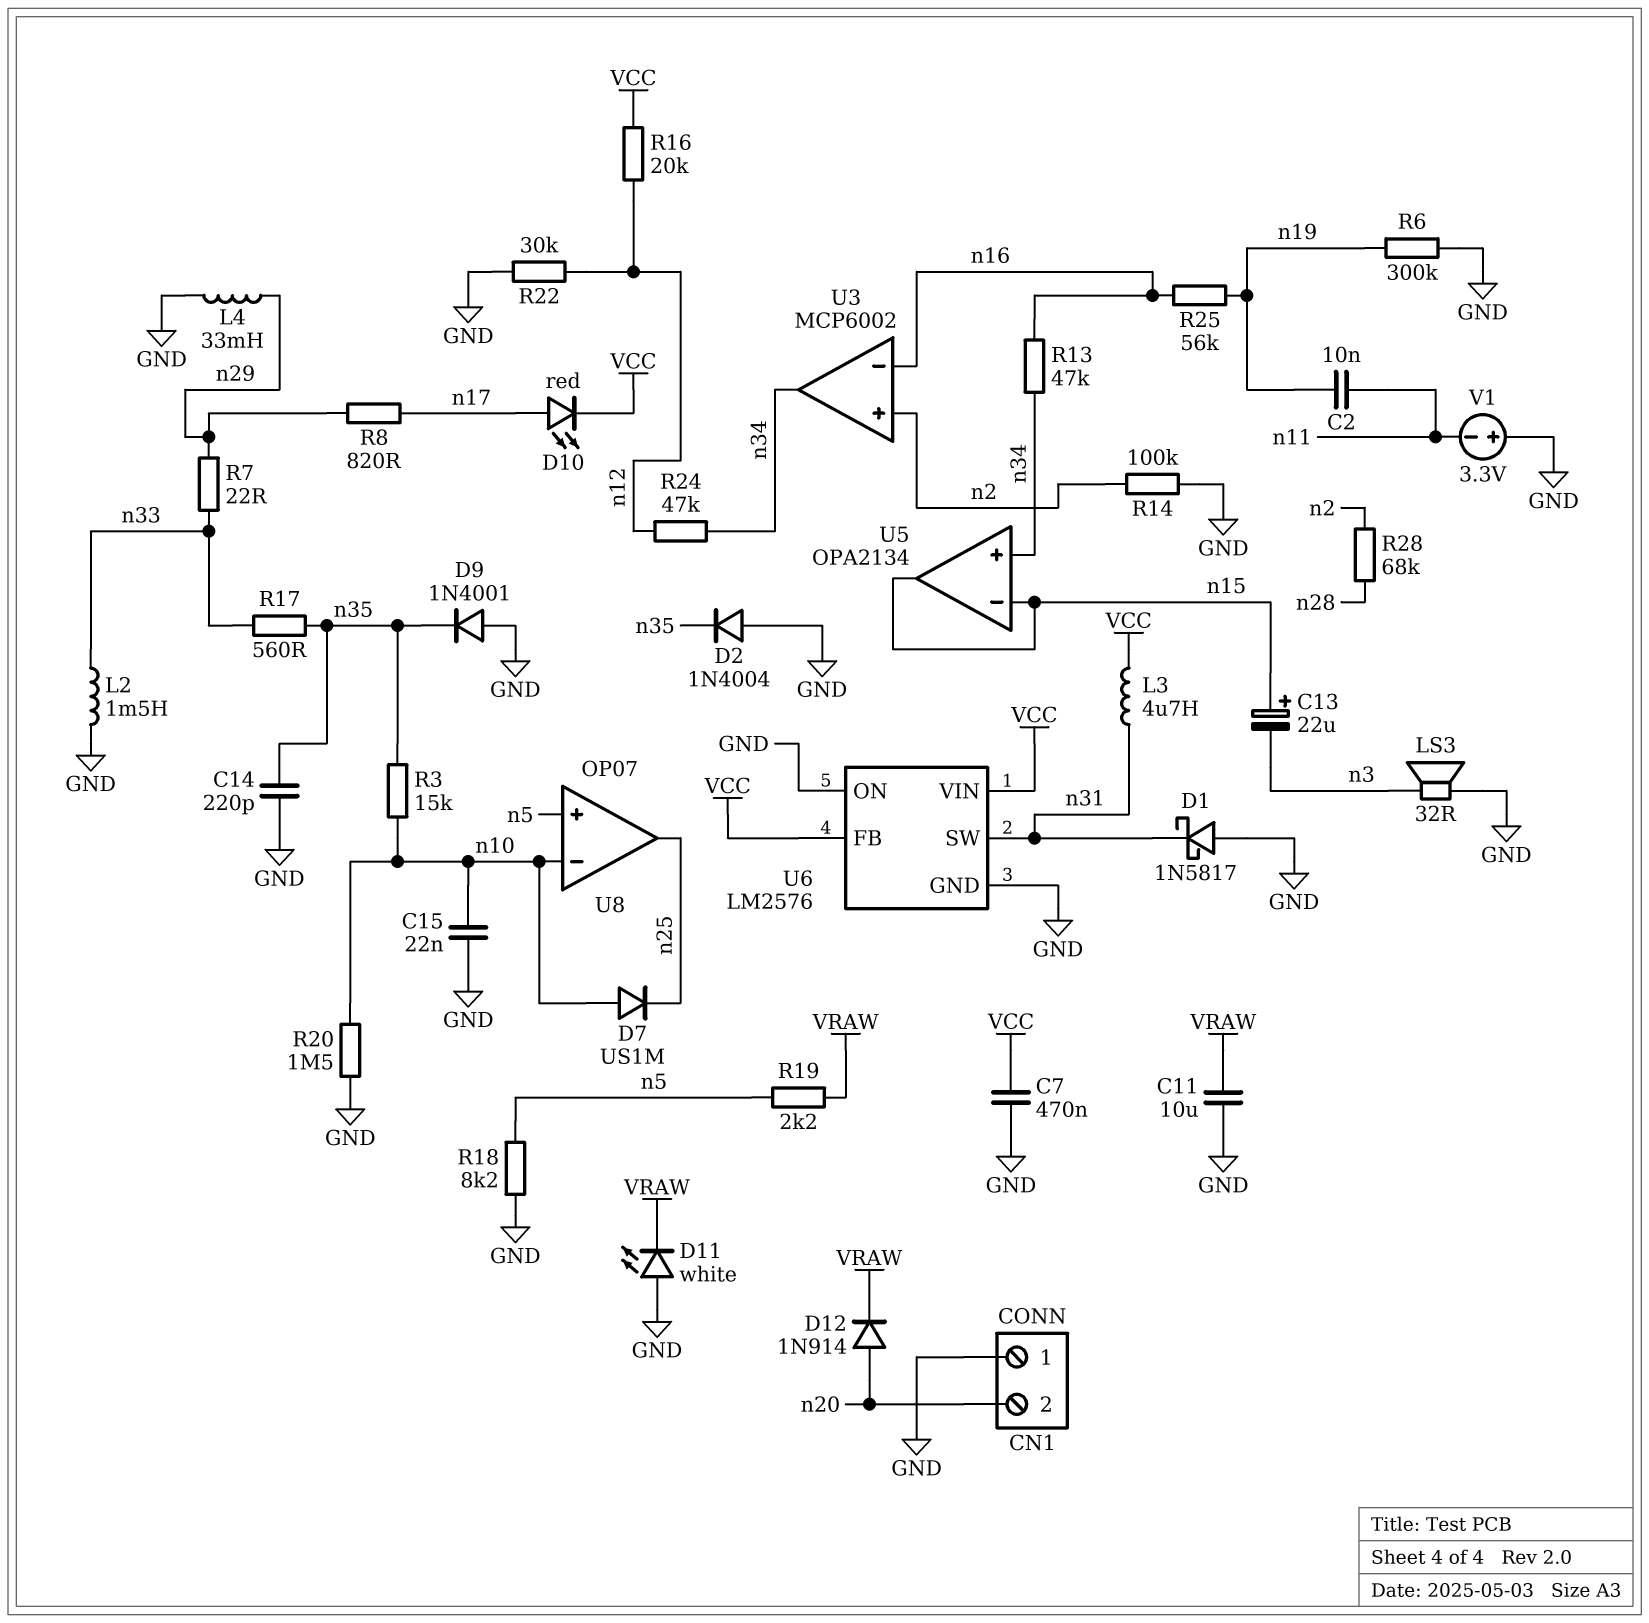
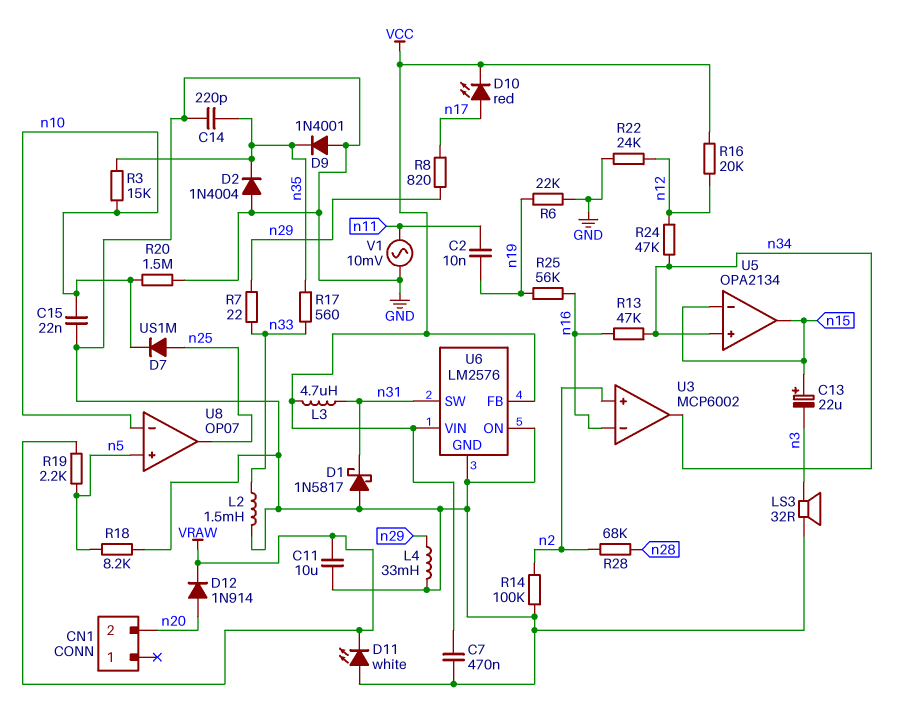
CN1 pin 1: GND -> none
D7: diode US1M (A n10, K n25) -> diode US1M (A n25, K n10)
R6: 300k (GND, n19) -> 22k (GND, n19)
R22: 30k (GND, n12) -> 24k (GND, n12)
V1: 3.3V (plus GND, minus n11) -> AC 10mV (GND, n11)

